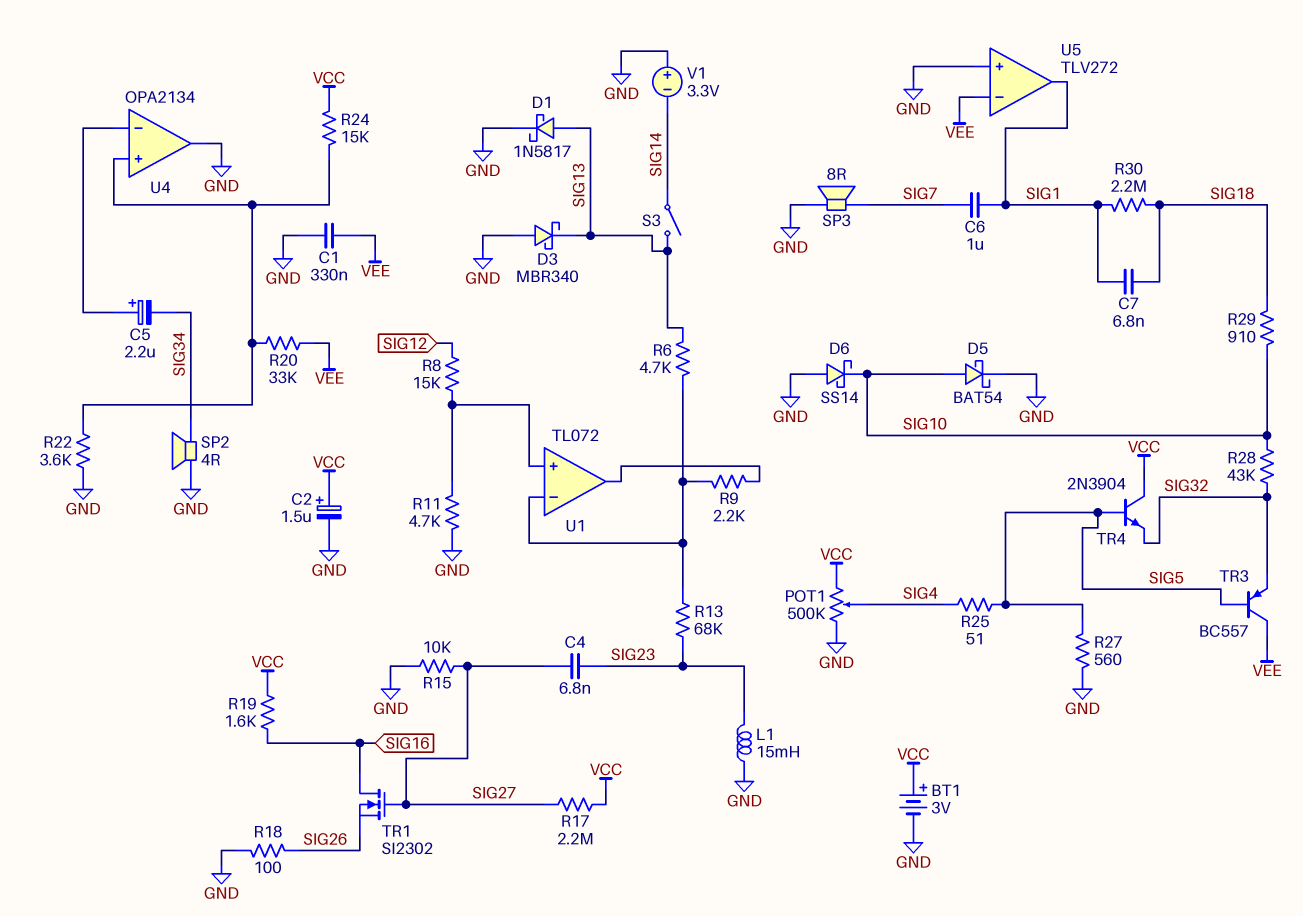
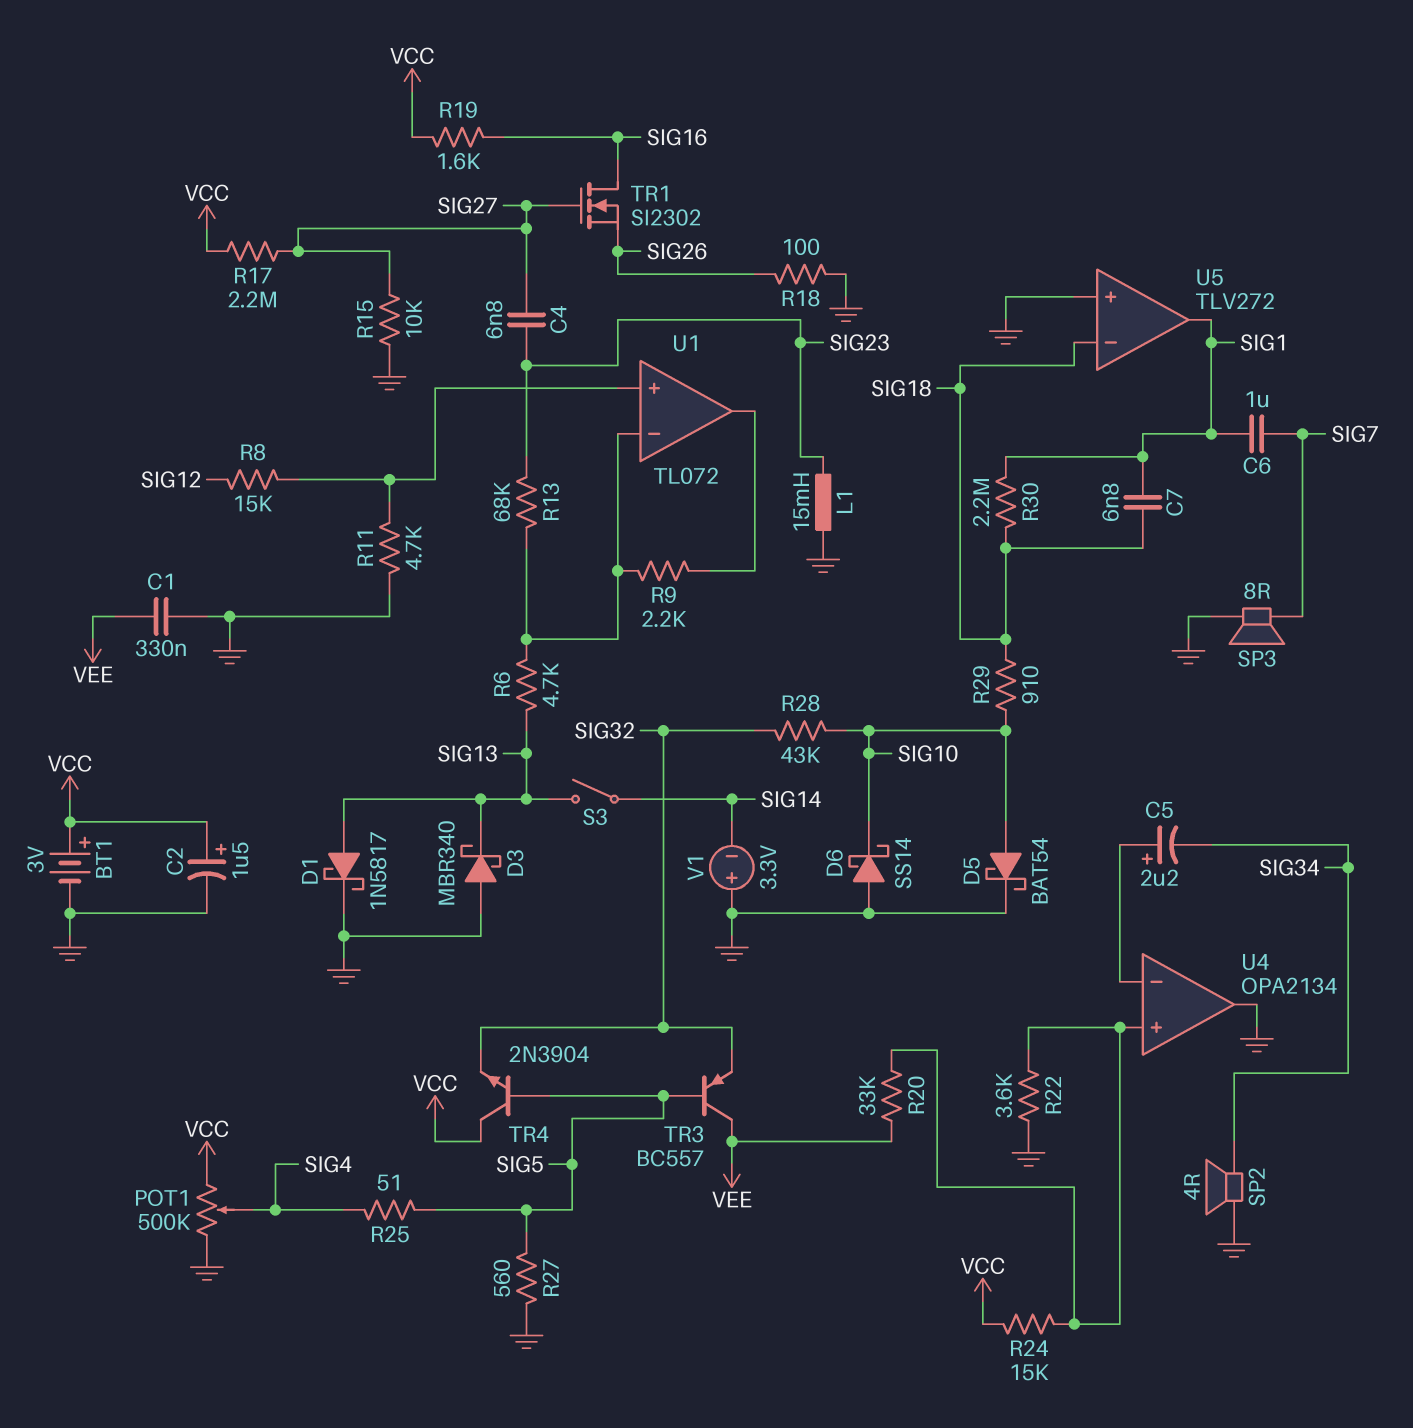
U5 pin in-: VEE -> SIG18

